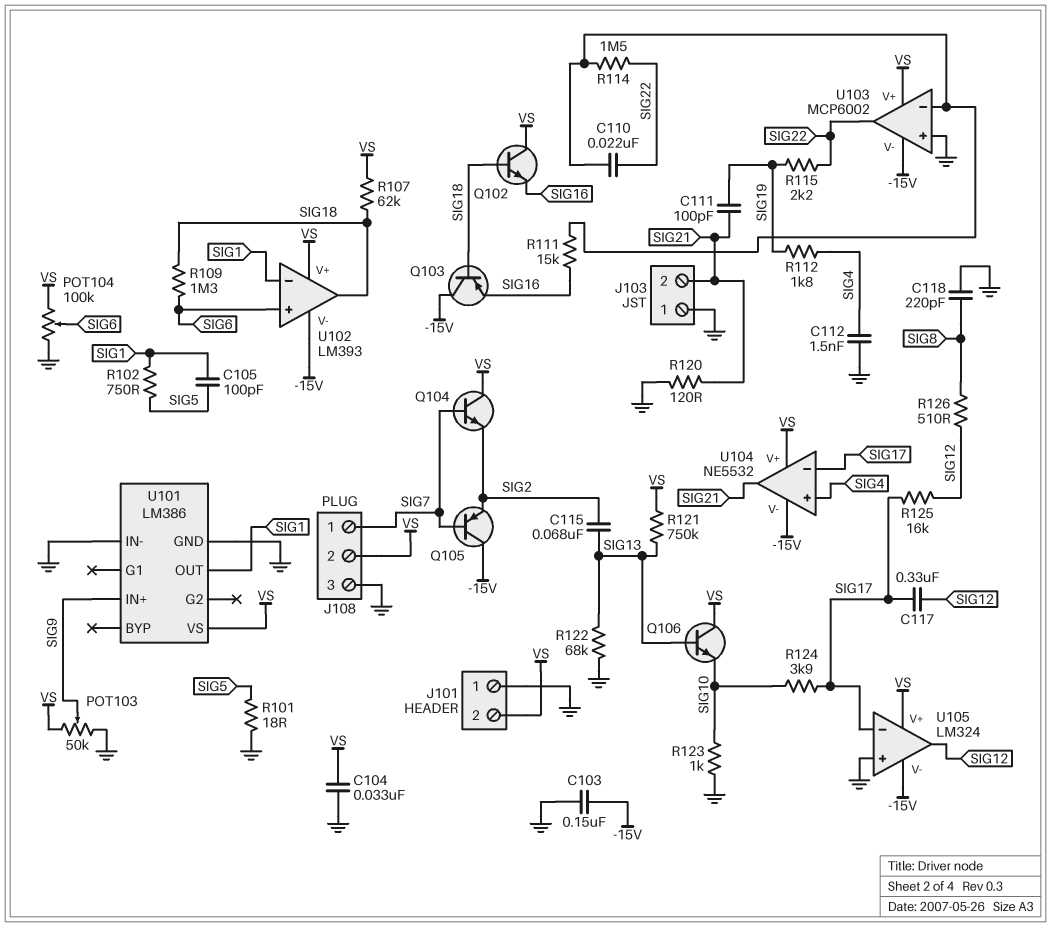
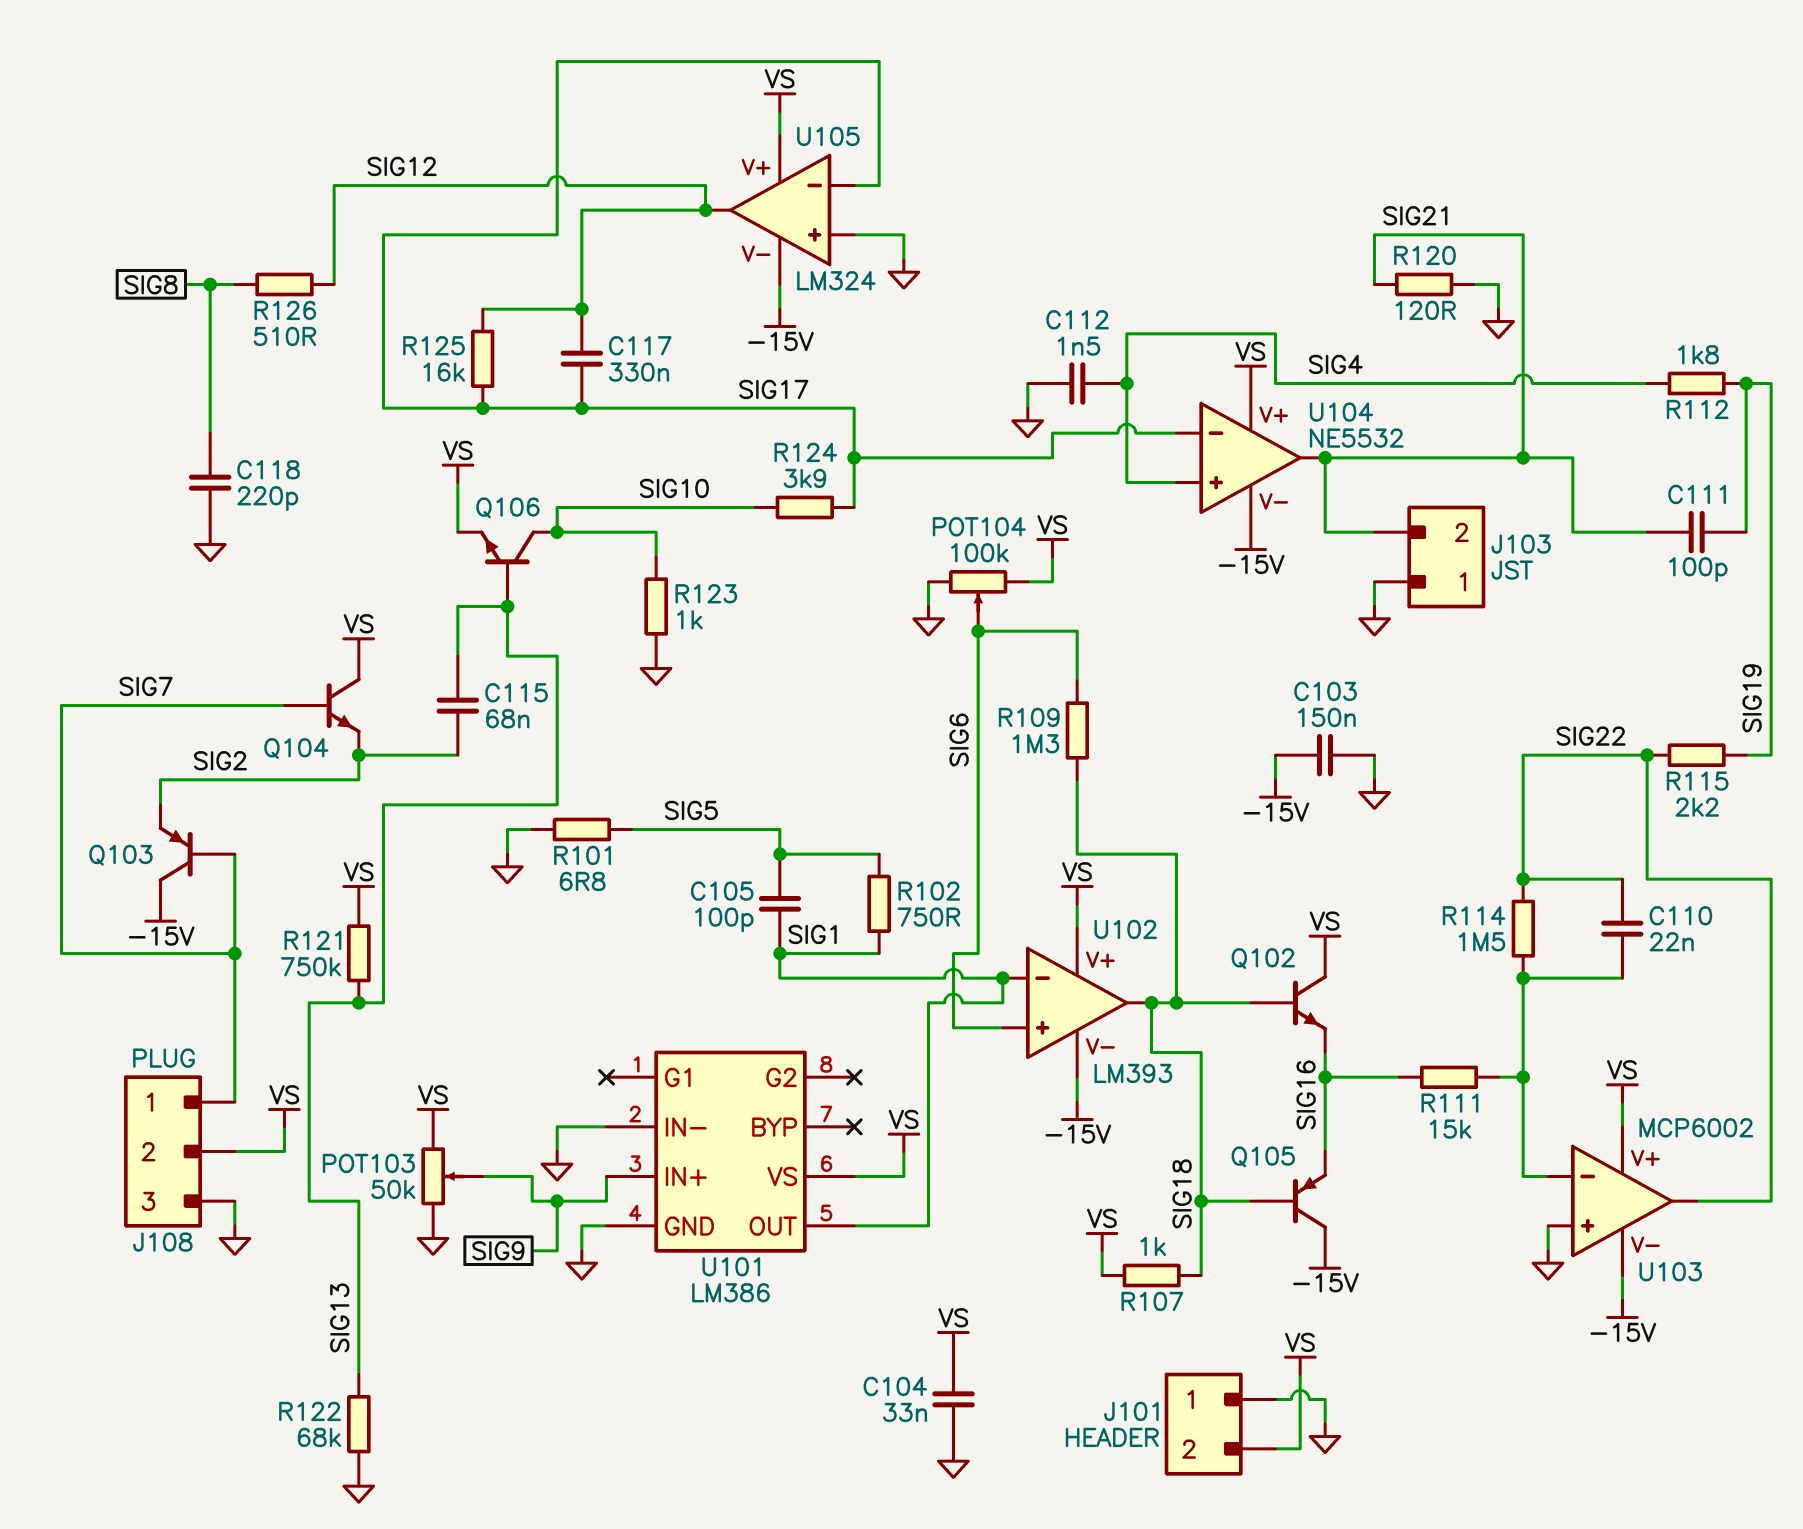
Q103: PNP (B SIG18, C -15V, E SIG16) -> PNP (B SIG7, C -15V, E SIG2)
Q105: PNP (B SIG7, C -15V, E SIG2) -> PNP (B SIG18, C -15V, E SIG16)
Q106: NPN (B SIG13, C VS, E SIG10) -> NPN (B SIG13, C SIG10, E VS)
R101: 18 (GND, SIG5) -> 6.8 (GND, SIG5)
R107: 62k (SIG18, VS) -> 1k (SIG18, VS)

